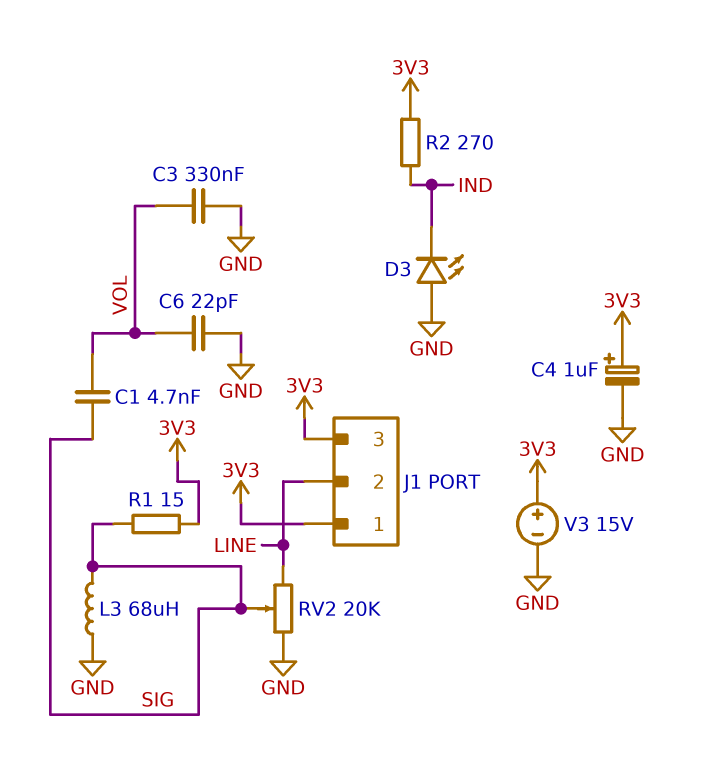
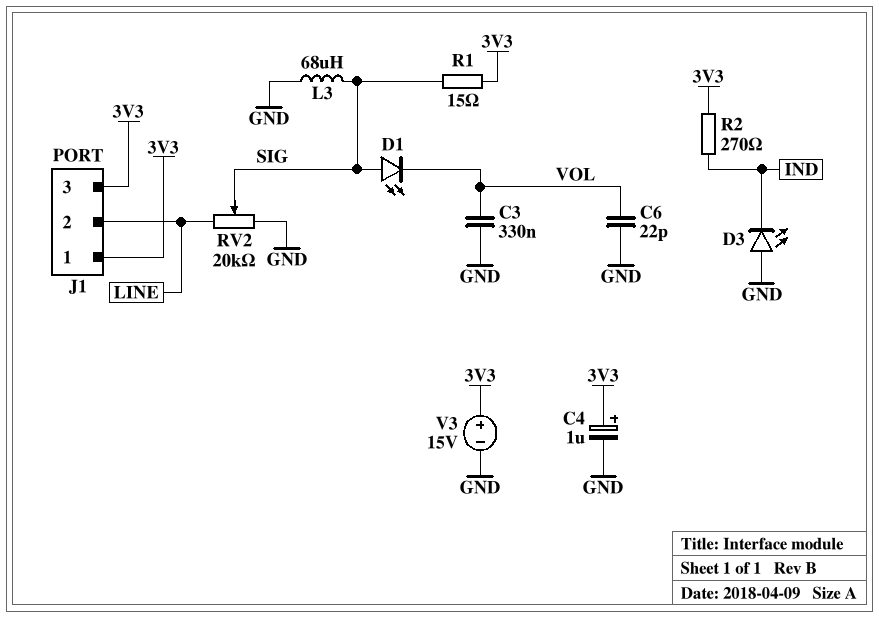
C1: 4.7nF (SIG, VOL) -> none
D1: none -> LED (A SIG, K VOL)

